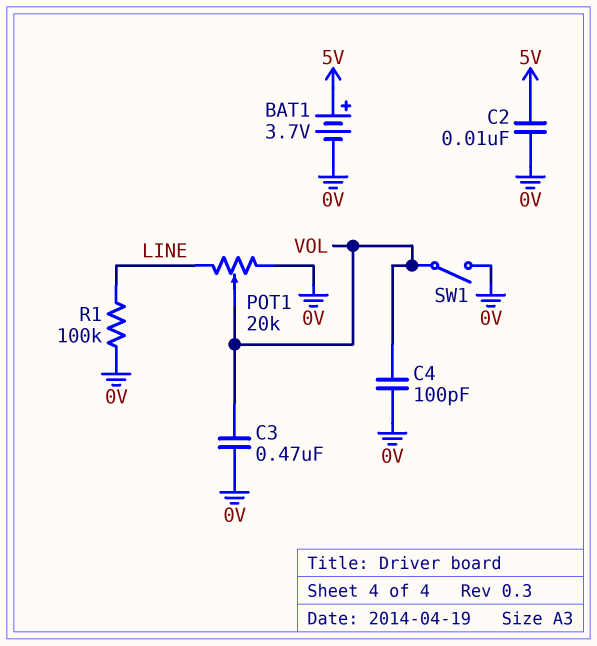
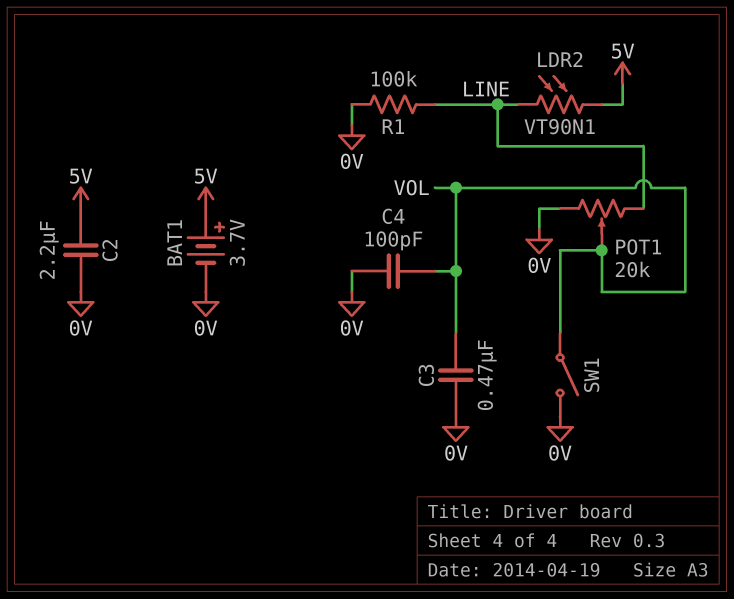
C2: 10nF (0V, 5V) -> 2.2uF (0V, 5V)
LDR2: none -> VT90N1 (5V, LINE)

